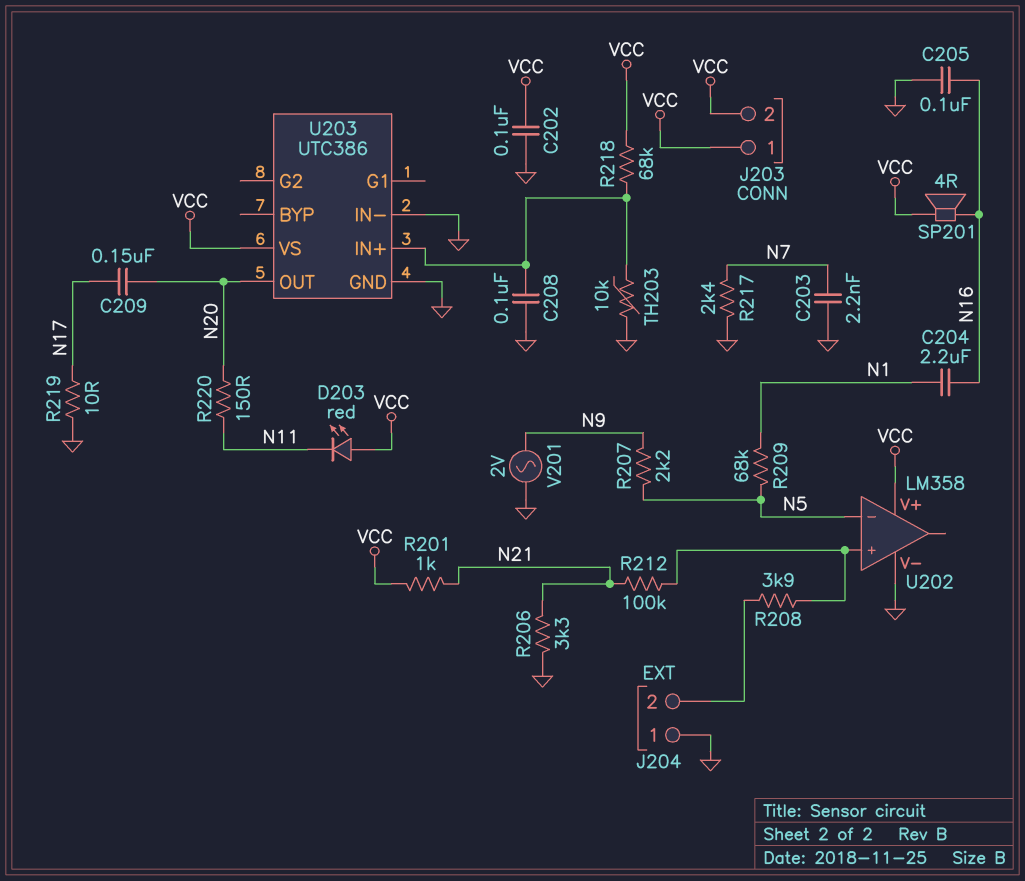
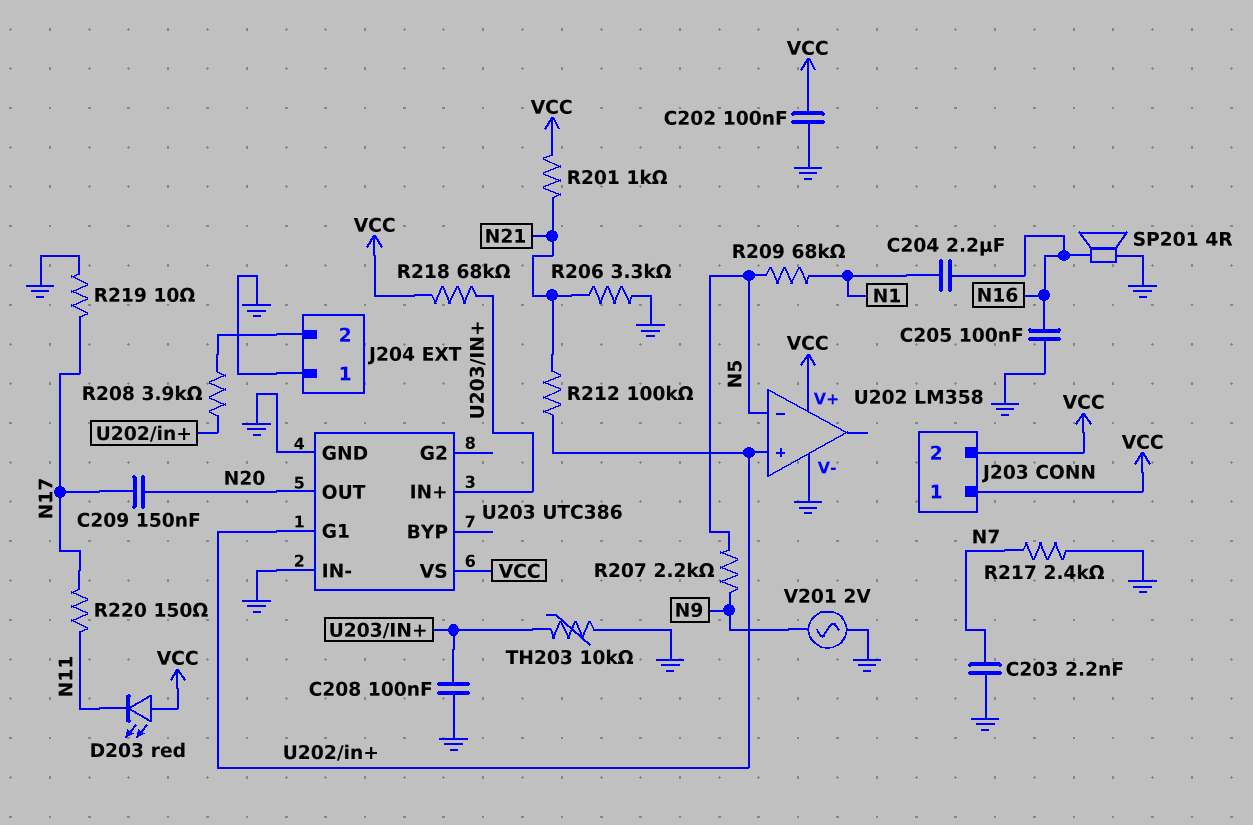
R220: 150 (N11, N20) -> 150 (N11, N17)
SP201: speaker 4R (N16, VCC) -> speaker 4R (GND, N16)
U203 pin G1: none -> U202/in+

